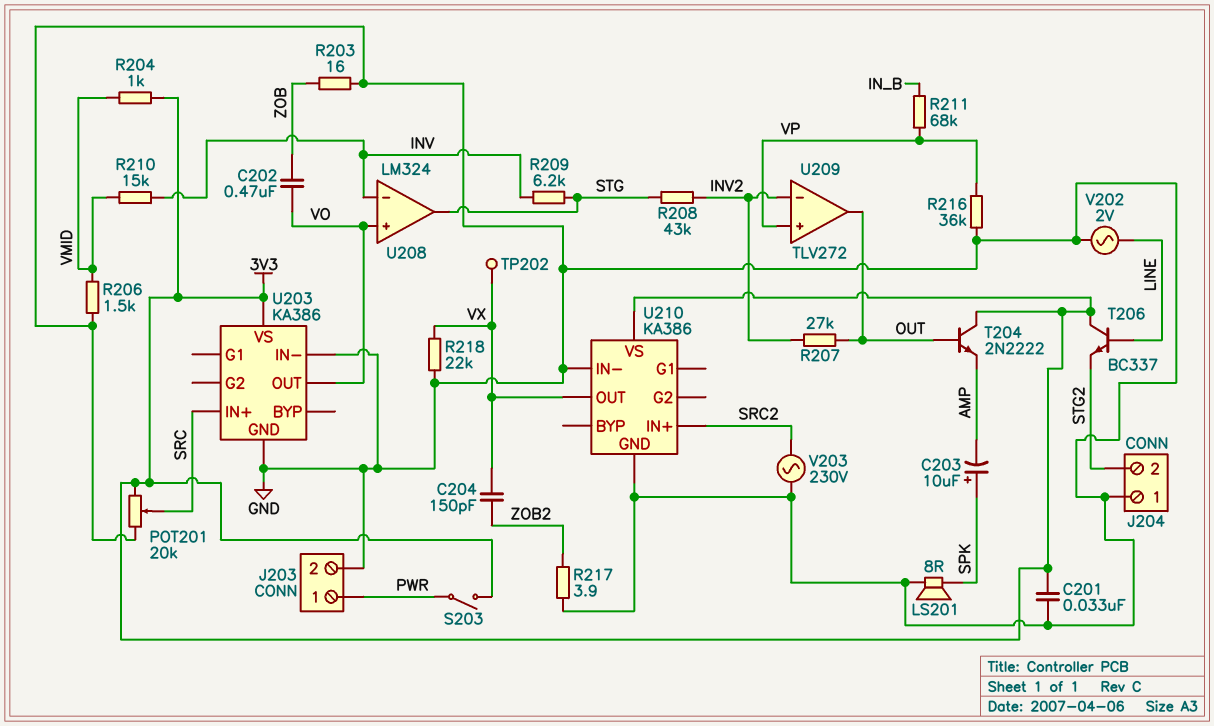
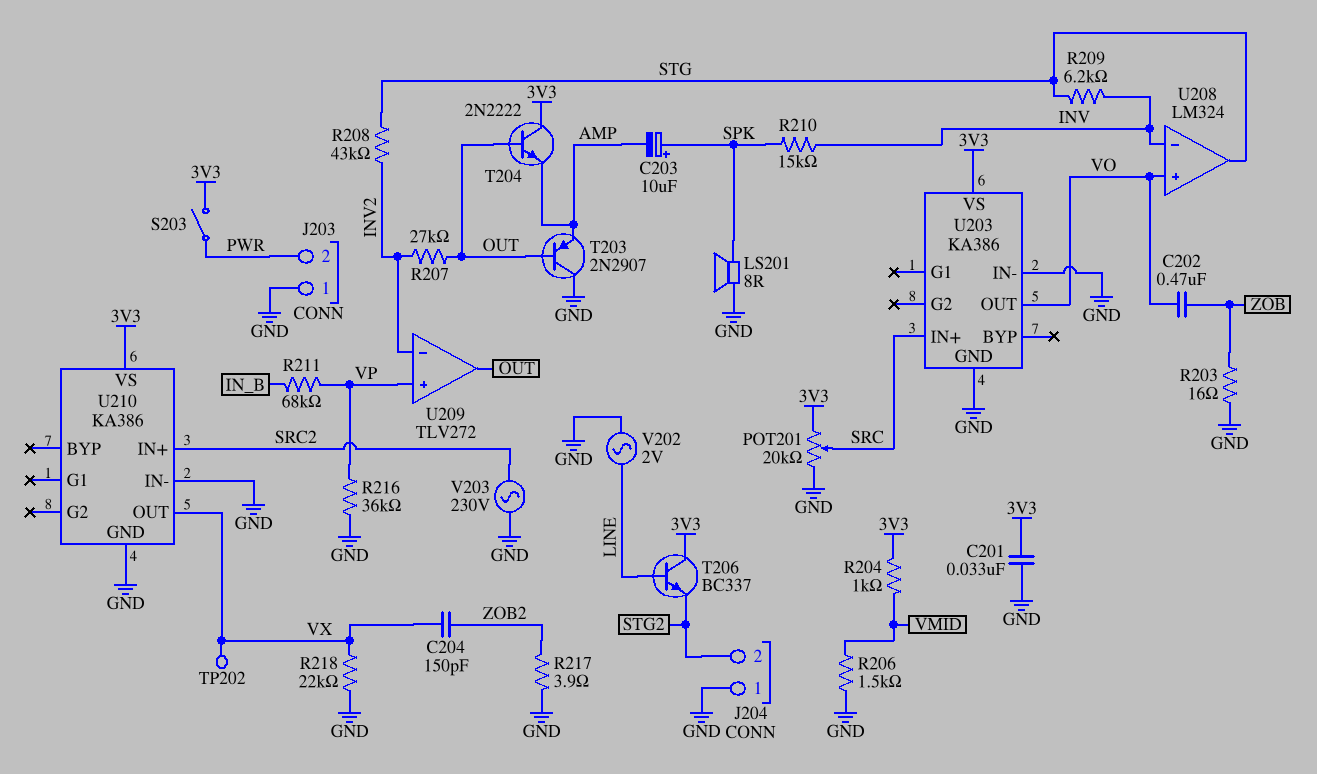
J203 pin 1: PWR -> GND
J203 pin 2: GND -> PWR
R210: 15k (INV, VMID) -> 15k (INV, SPK)
T203: none -> PNP 2N2907 (B OUT, C GND, E AMP)

